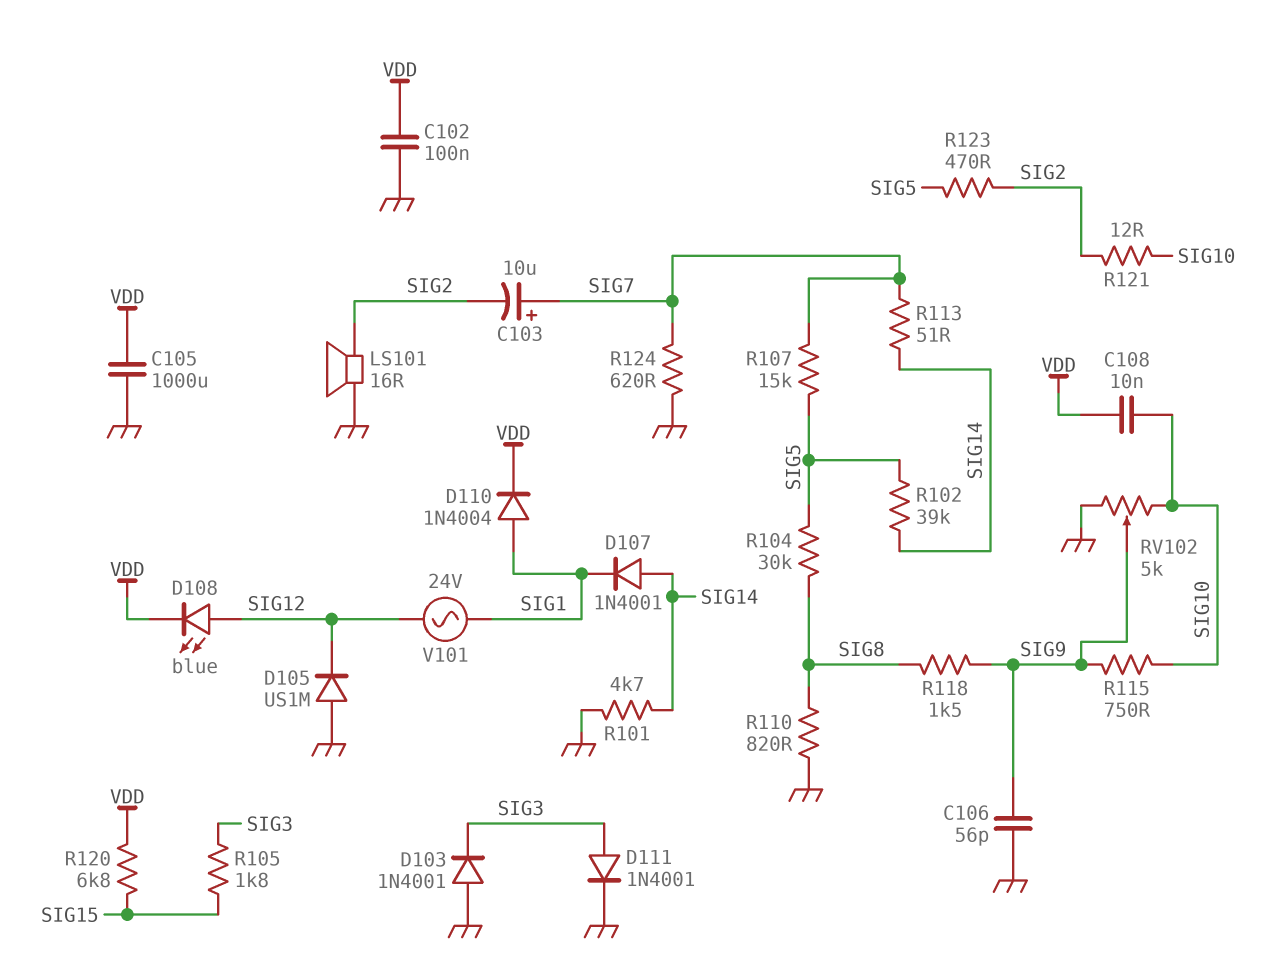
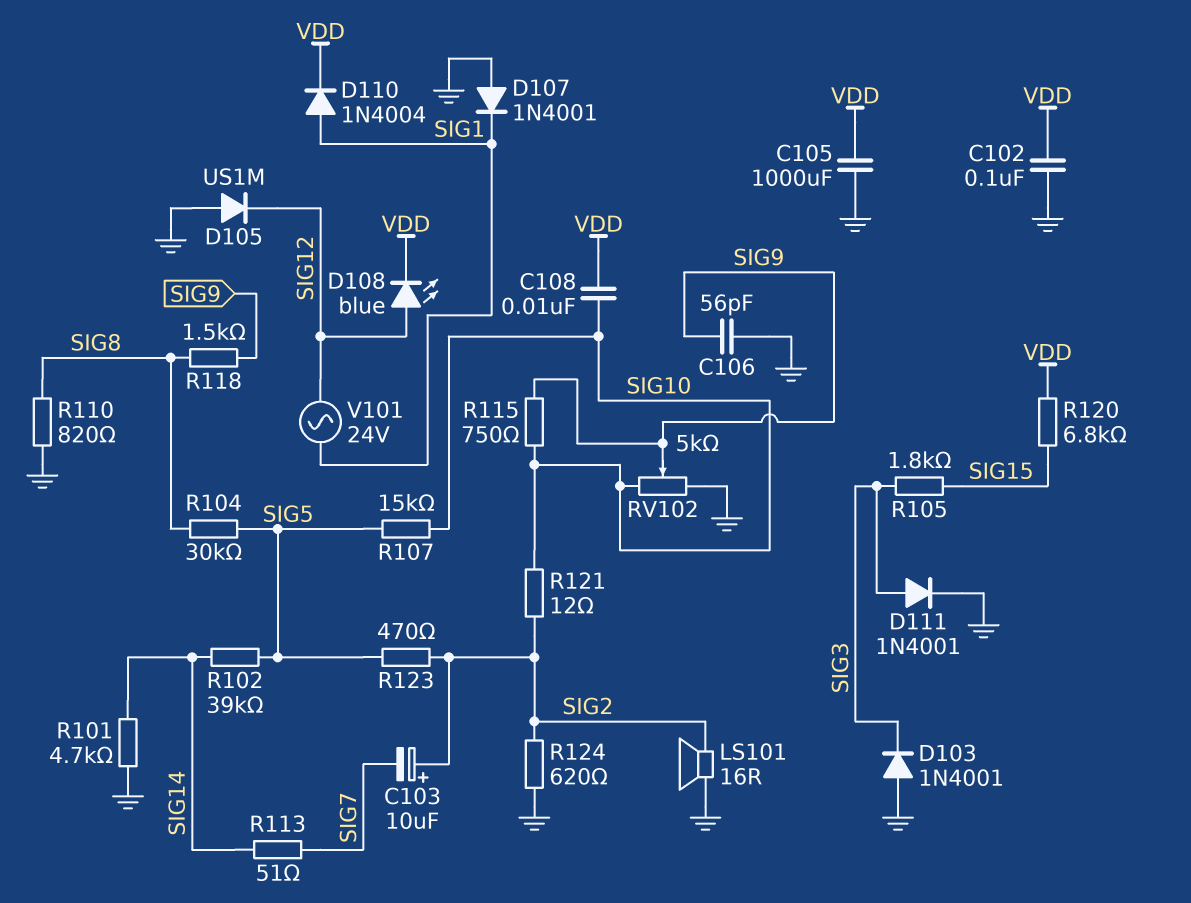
C103: 10uF (plus SIG7, minus SIG2) -> 10uF (plus SIG2, minus SIG7)
D107: diode 1N4001 (A SIG14, K SIG1) -> diode 1N4001 (A GND, K SIG1)
R107: 15k (SIG5, SIG7) -> 15k (SIG5, SIG10)
R124: 620 (GND, SIG7) -> 620 (GND, SIG2)

